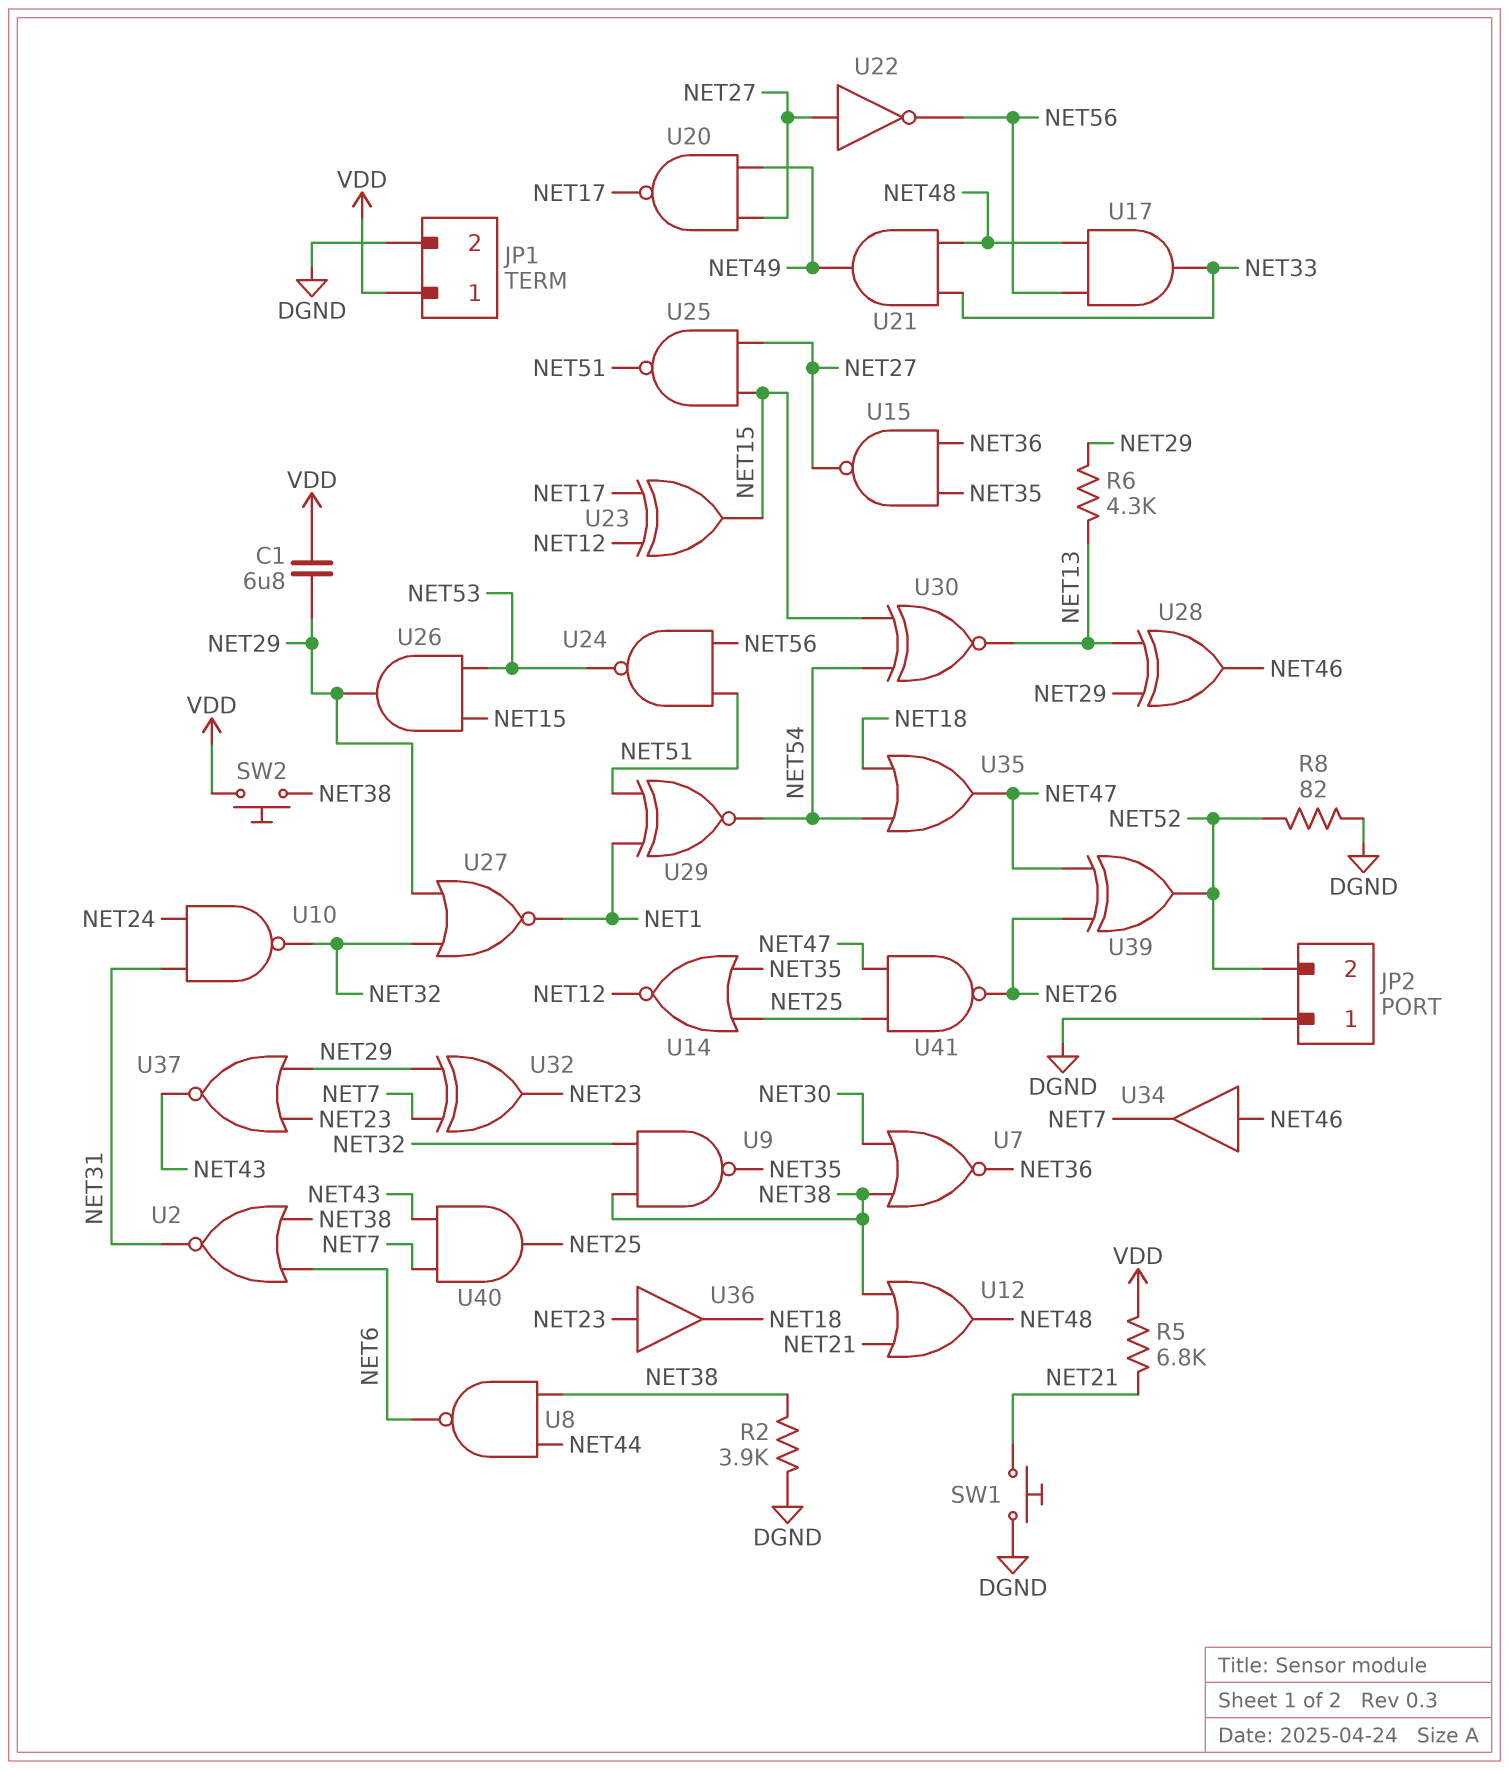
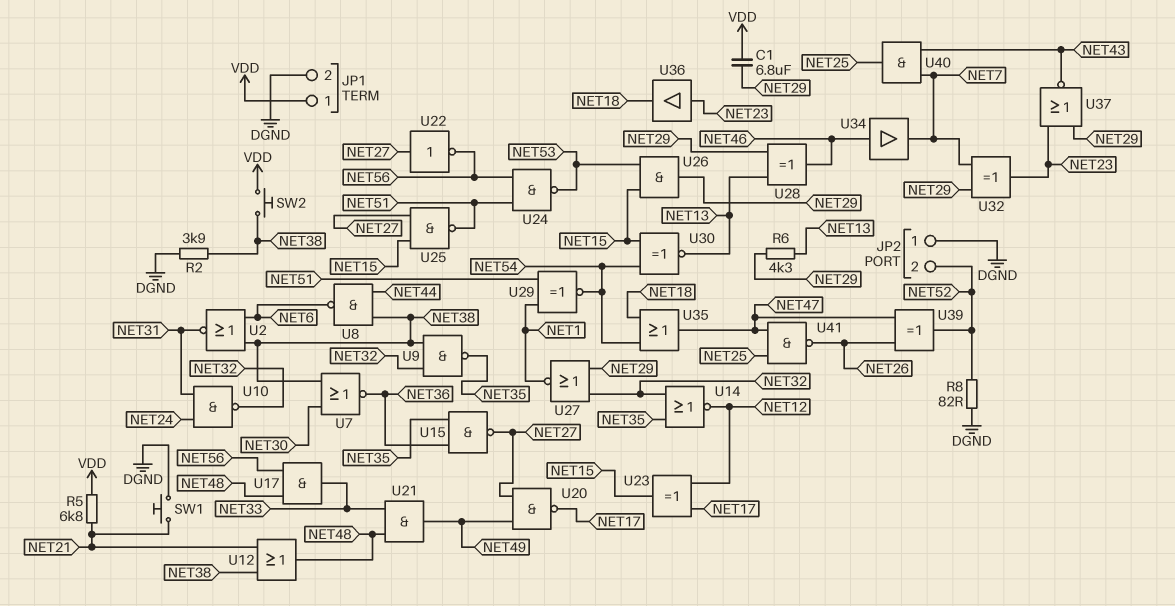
U14: NOR (in NET25, in NET35, out NET12) -> NOR (in NET32, in NET35, out NET12)

